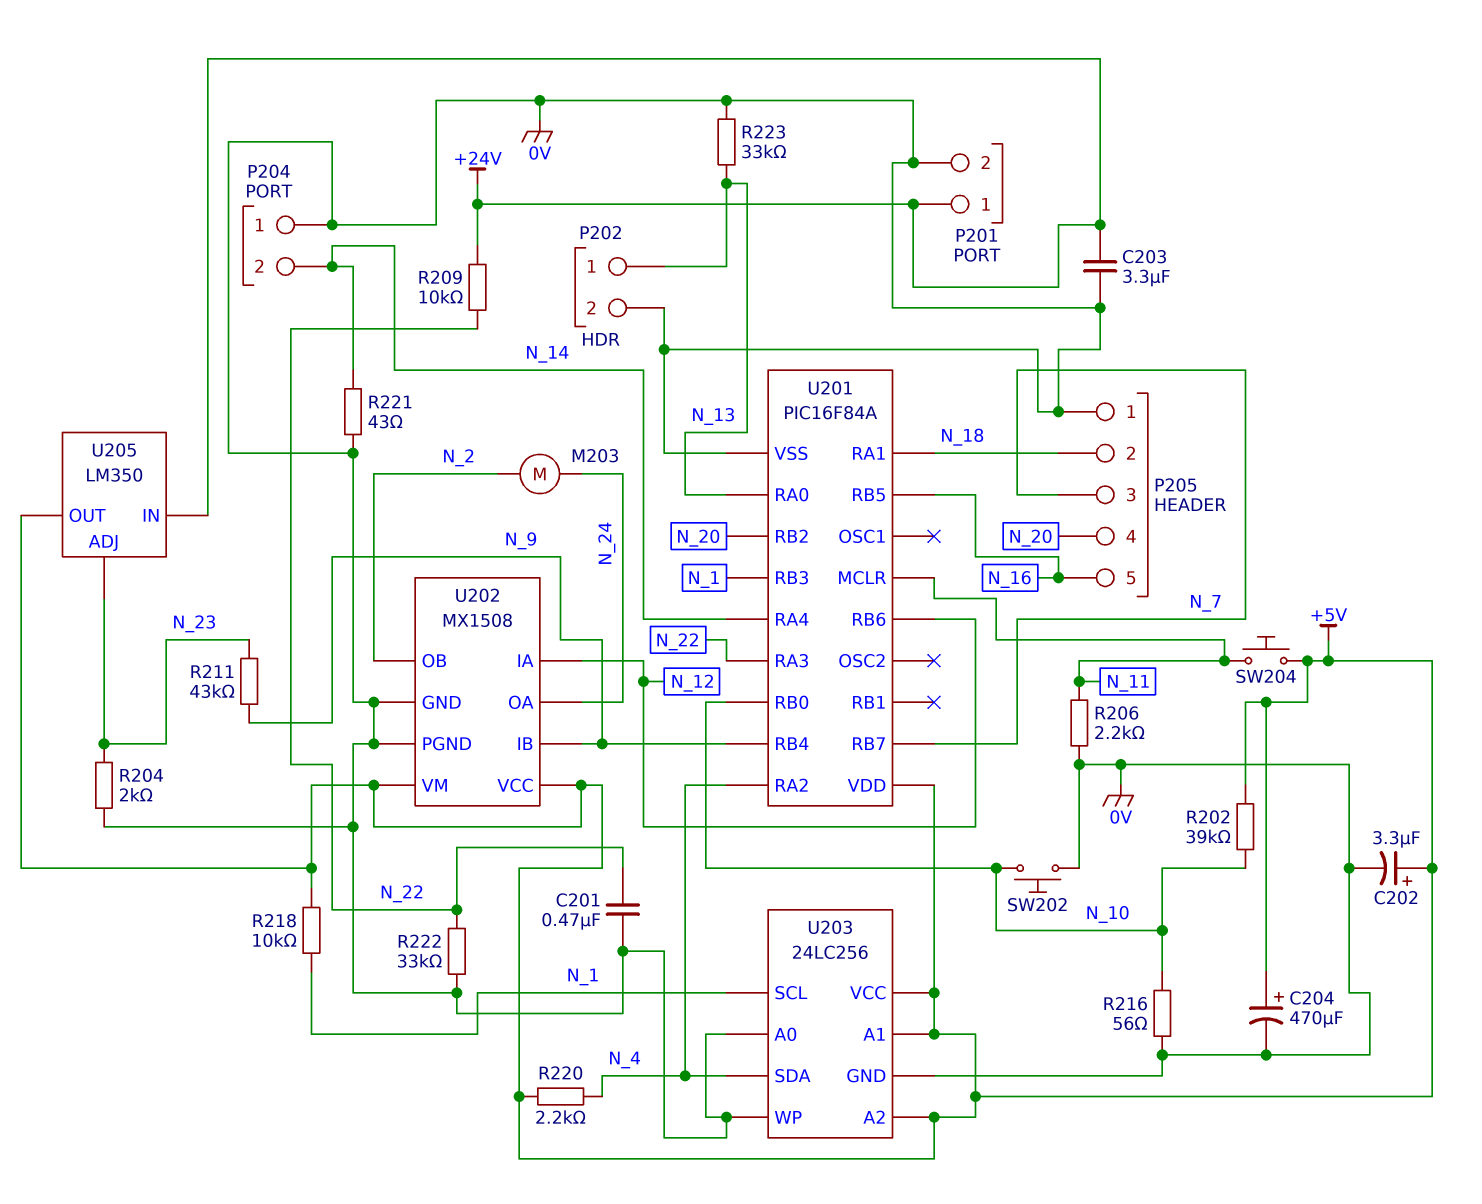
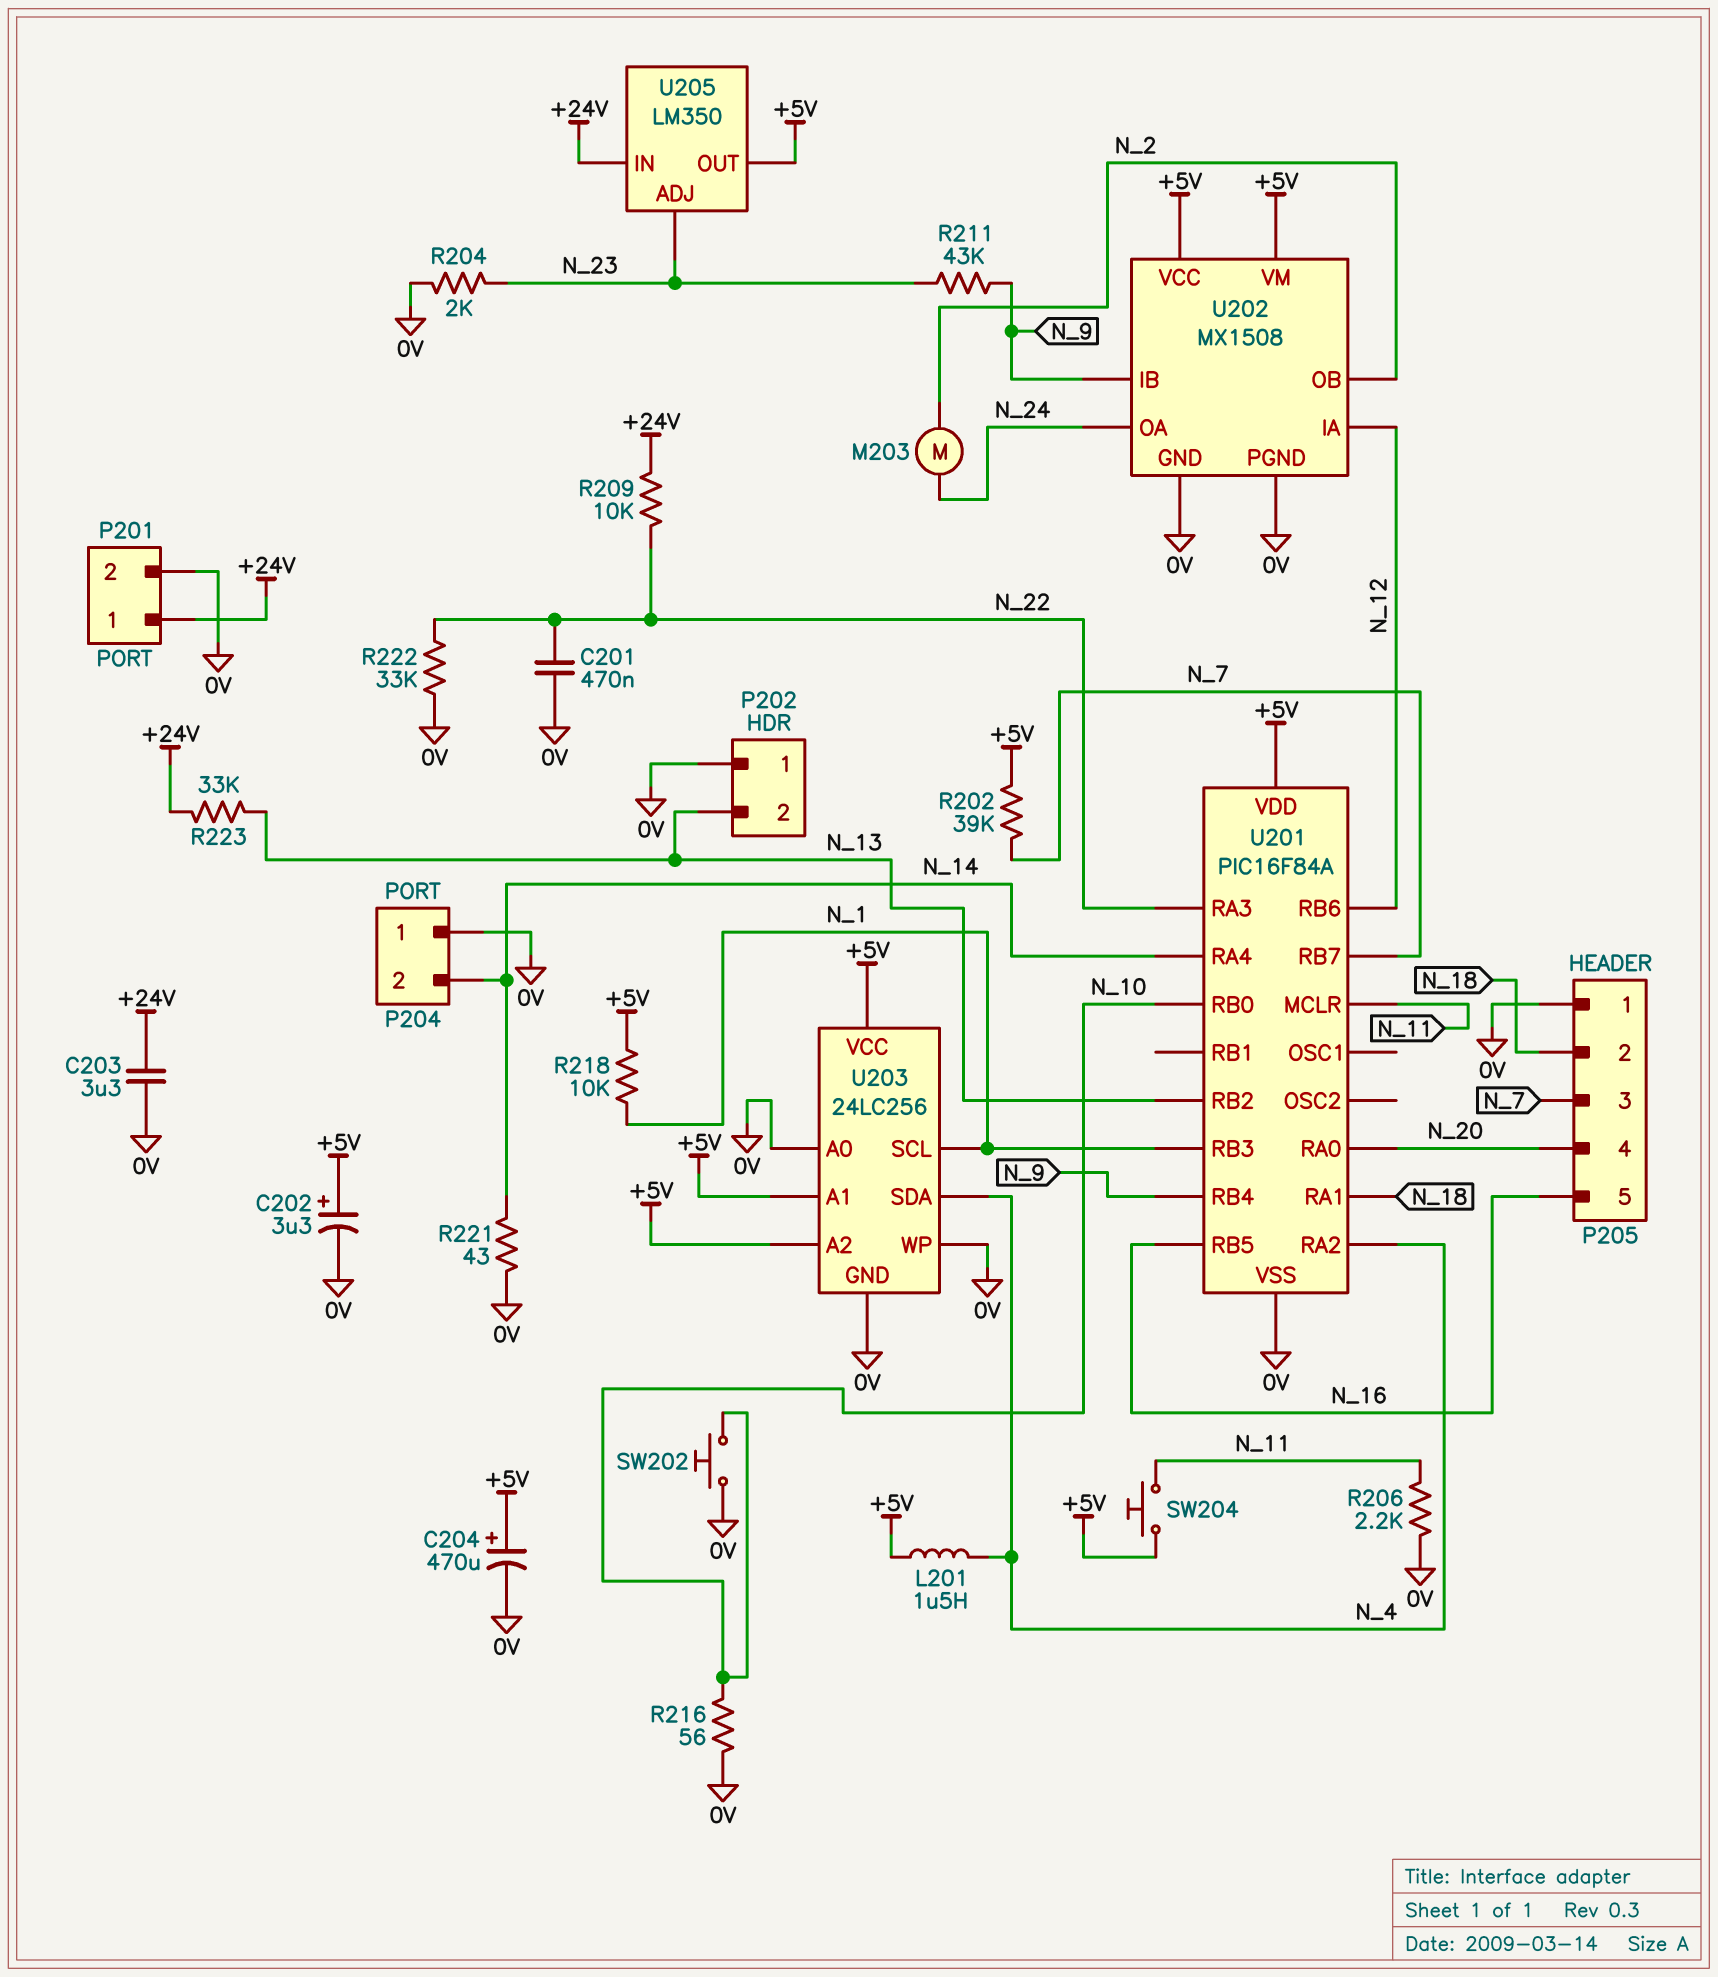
L201: none -> 1.5uH (+5V, N_4)
P202 pin 1: N_13 -> 0V
P202 pin 2: 0V -> N_13
R202: 39k (+5V, N_10) -> 39k (+5V, N_7)
R220: 2.2k (+5V, N_4) -> none
R223: 33k (0V, N_13) -> 33k (+24V, N_13)
U201 pin RA0: N_13 -> N_20
U201 pin RB2: N_20 -> N_13

